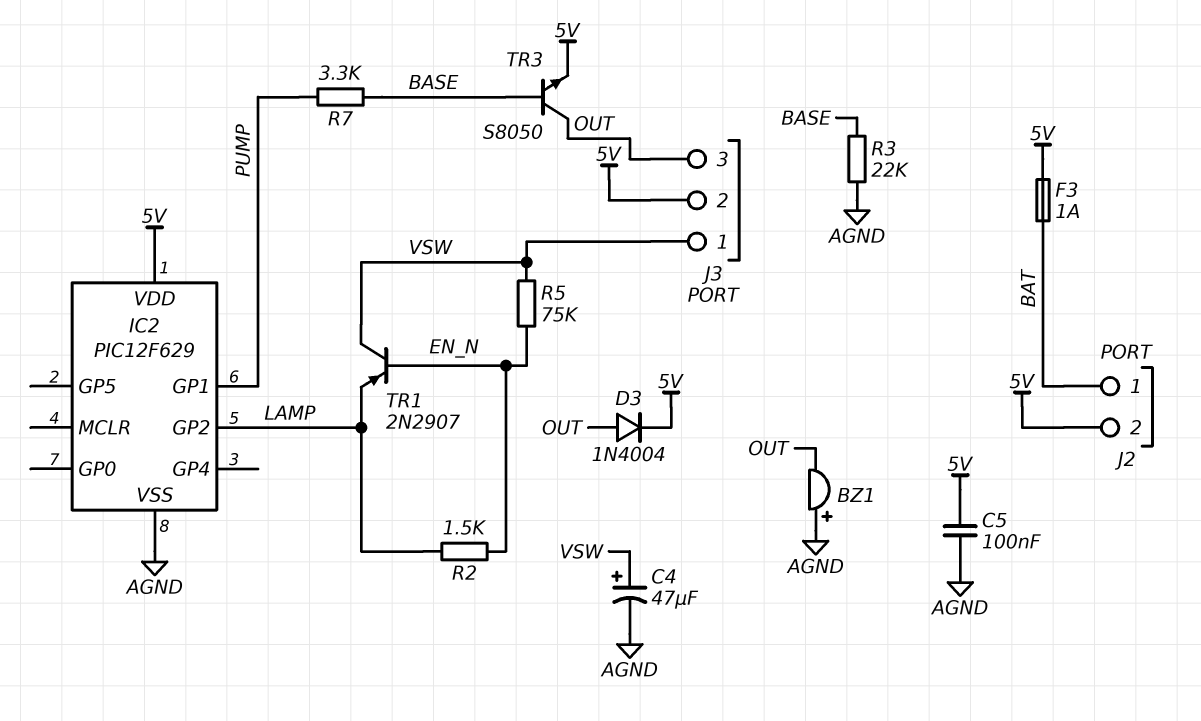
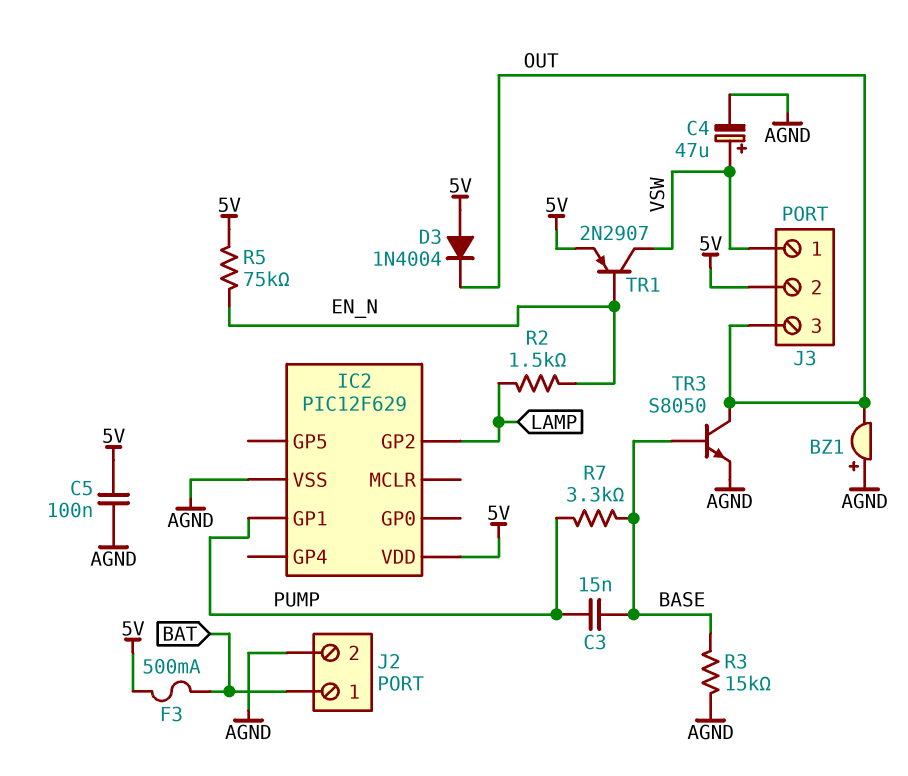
C3: none -> 15nF (BASE, PUMP)
D3: diode 1N4004 (A OUT, K 5V) -> diode 1N4004 (A 5V, K OUT)
F3: 1A (5V, BAT) -> 500mA (5V, BAT)
J2 pin 2: 5V -> AGND
R3: 22k (AGND, BASE) -> 15k (AGND, BASE)
R5: 75k (EN_N, VSW) -> 75k (5V, EN_N)
TR1: PNP 2N2907 (B EN_N, C VSW, E LAMP) -> PNP 2N2907 (B EN_N, C VSW, E 5V)
TR3: NPN S8050 (B BASE, C OUT, E 5V) -> NPN S8050 (B BASE, C OUT, E AGND)

